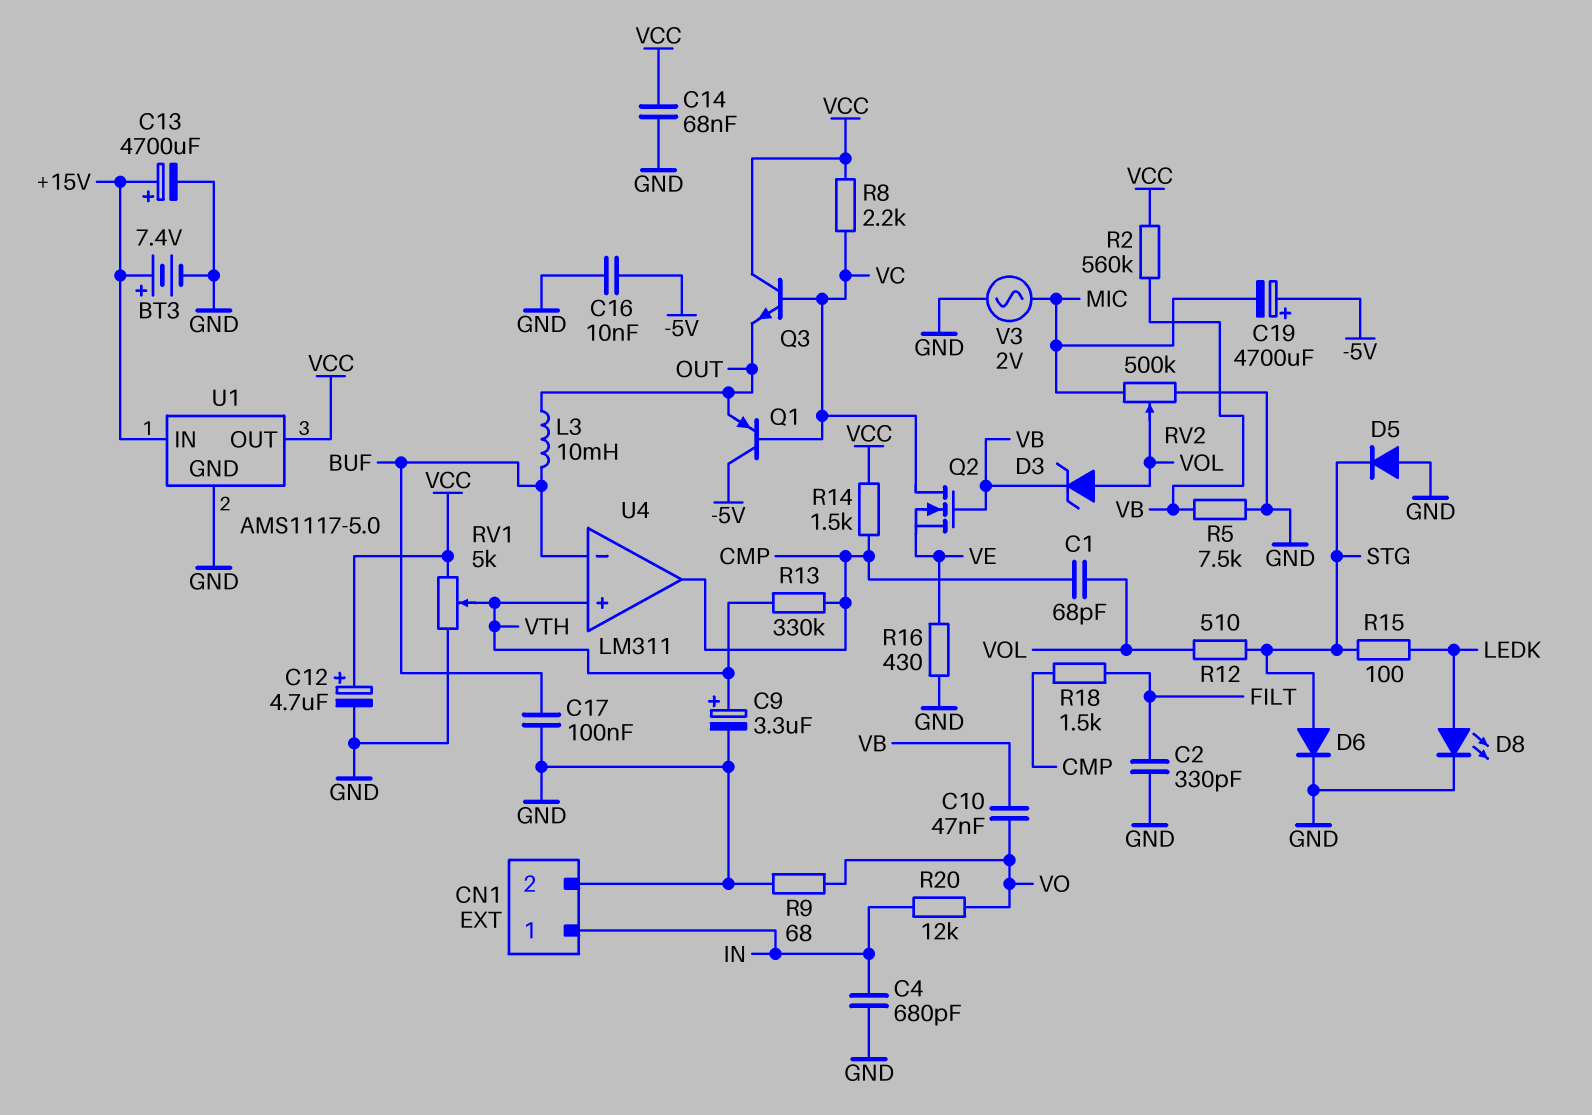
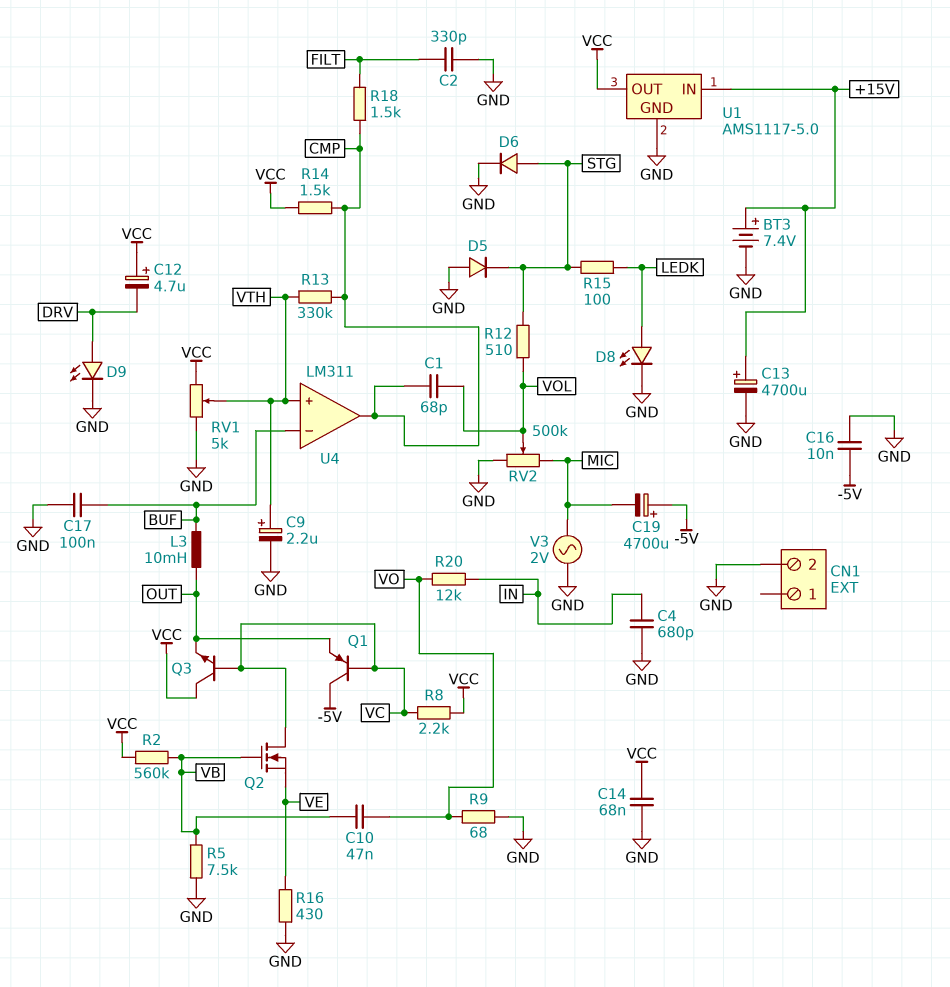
C9: 3.3uF (plus VTH, minus GND) -> 2.2uF (plus VTH, minus GND)
C12: 4.7uF (plus VCC, minus GND) -> 4.7uF (plus VCC, minus DRV)
CN1 pin 1: IN -> none
D3: zener (A VOL, K VB) -> none
D9: none -> LED (A DRV, K GND)

